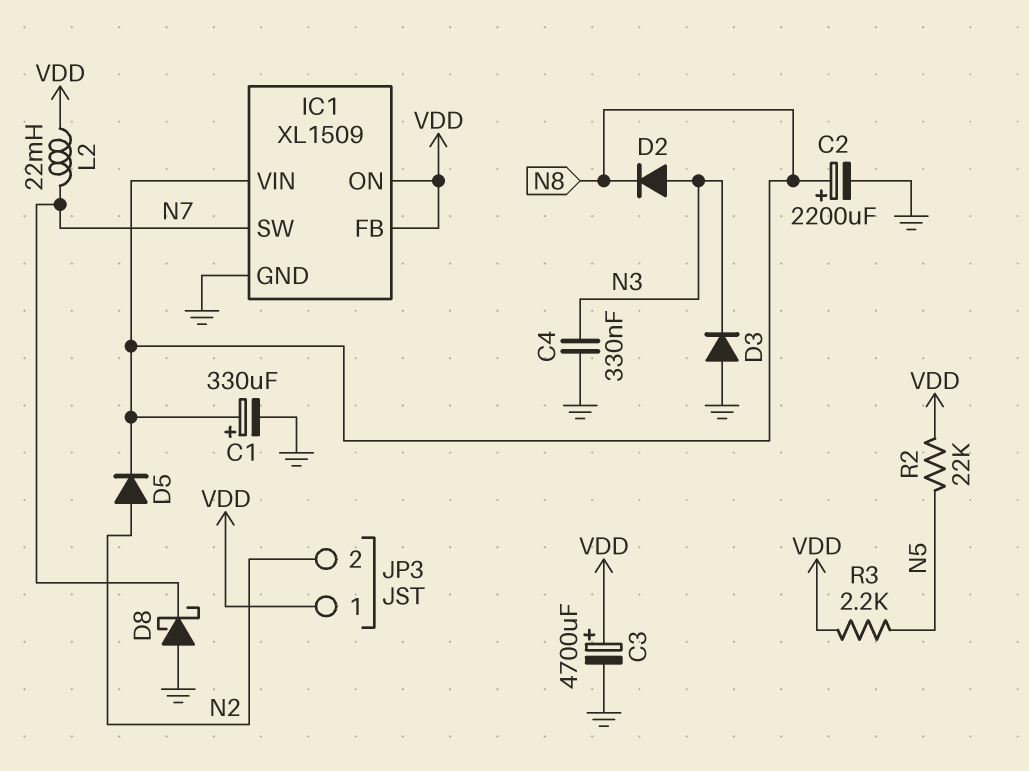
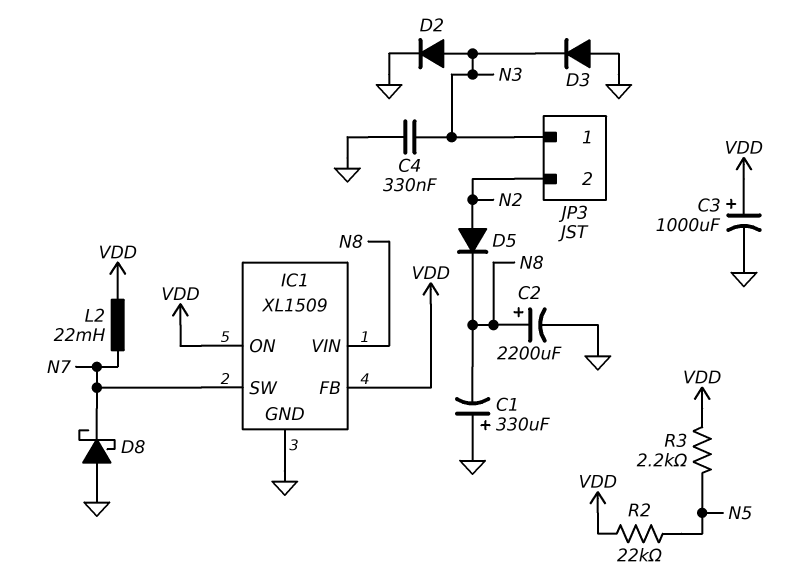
C1: 330uF (plus N8, minus GND) -> 330uF (plus GND, minus N8)
C3: 4700uF (plus VDD, minus GND) -> 1000uF (plus VDD, minus GND)
D2: diode (A N3, K N8) -> diode (A N3, K GND)
JP3 pin 1: VDD -> N3

